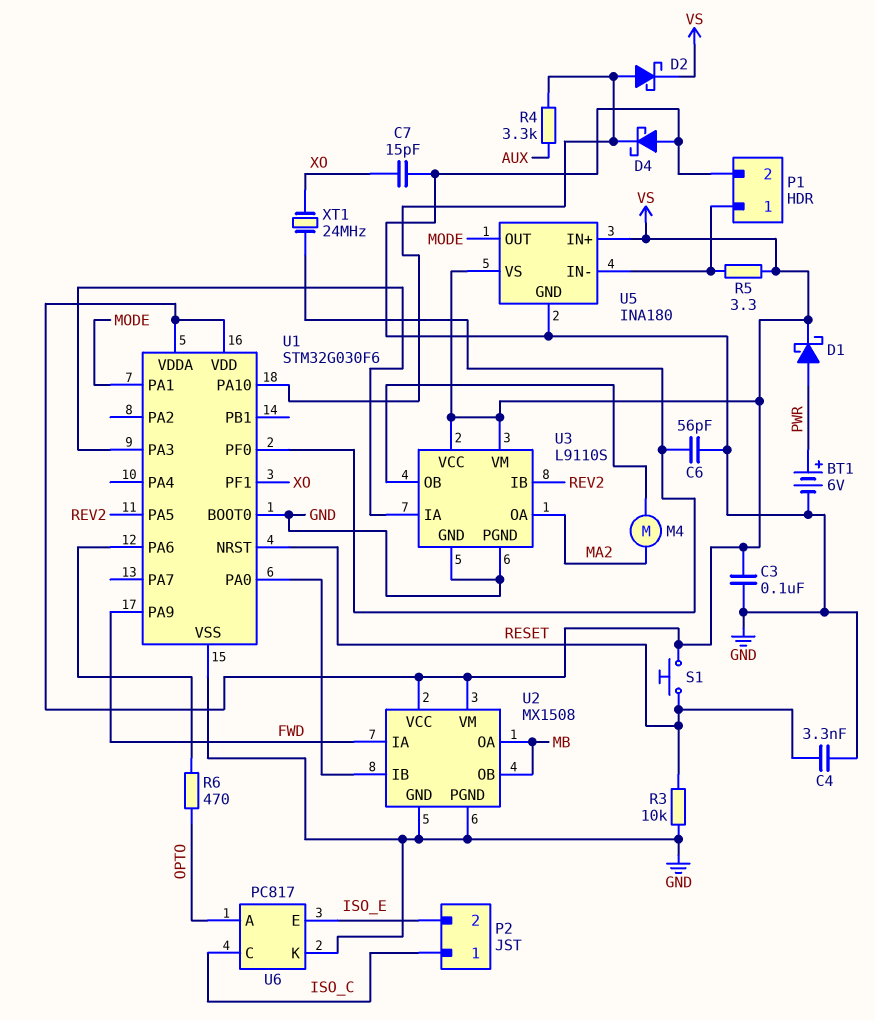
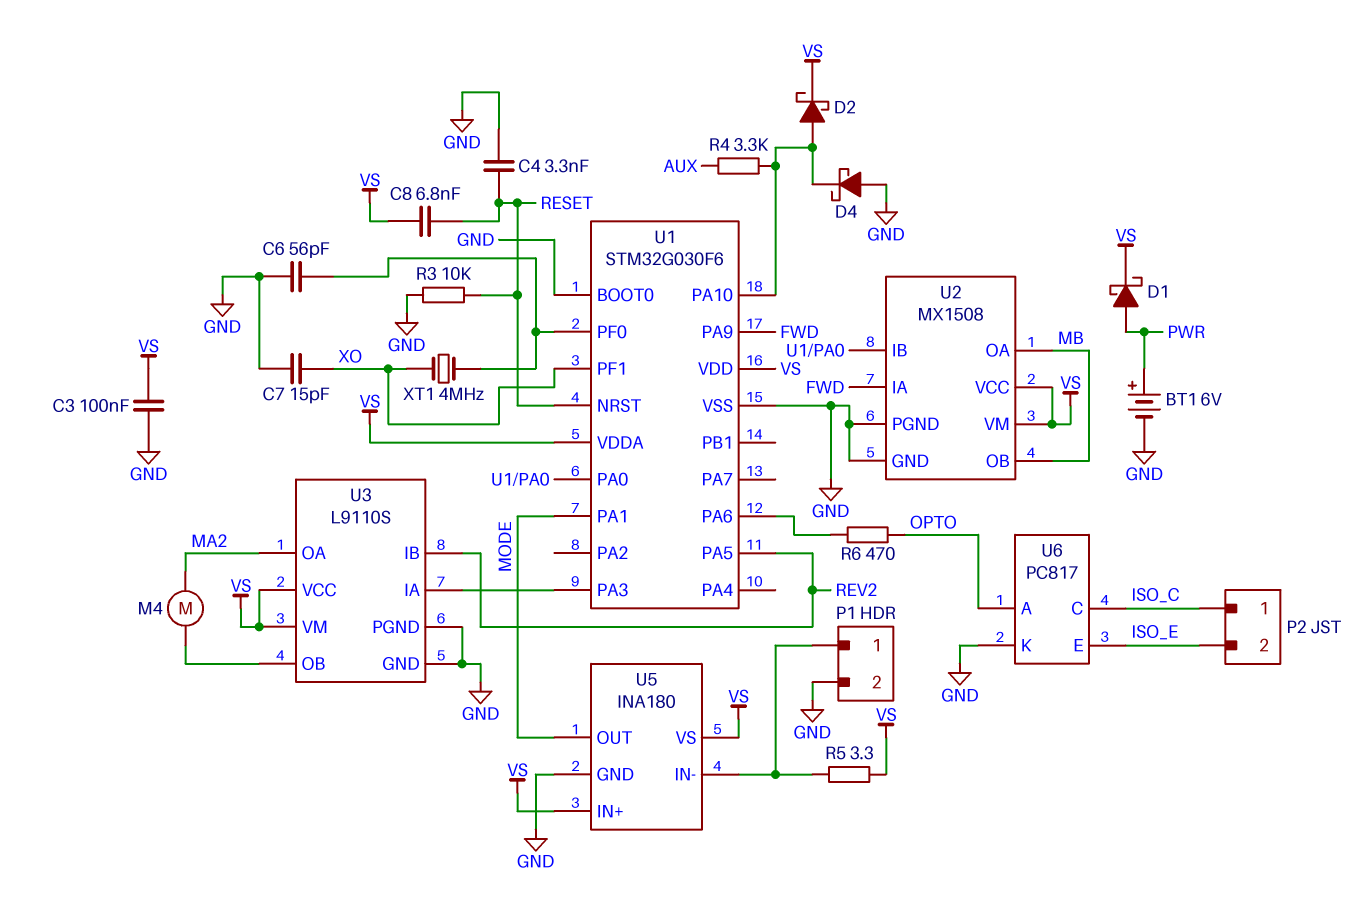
C8: none -> 6.8nF (RESET, VS)
S1: button (RESET, VS) -> none
XT1: 24MHz (U1/PF0, XO) -> 4MHz (U1/PF0, XO)

